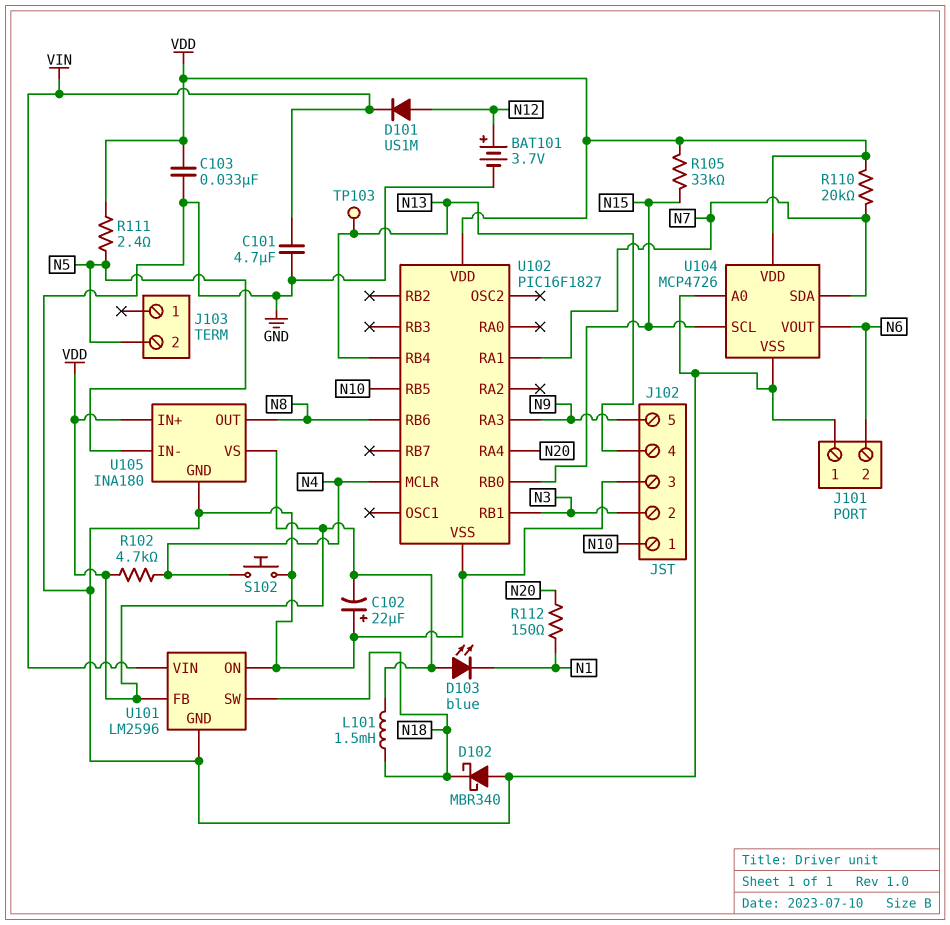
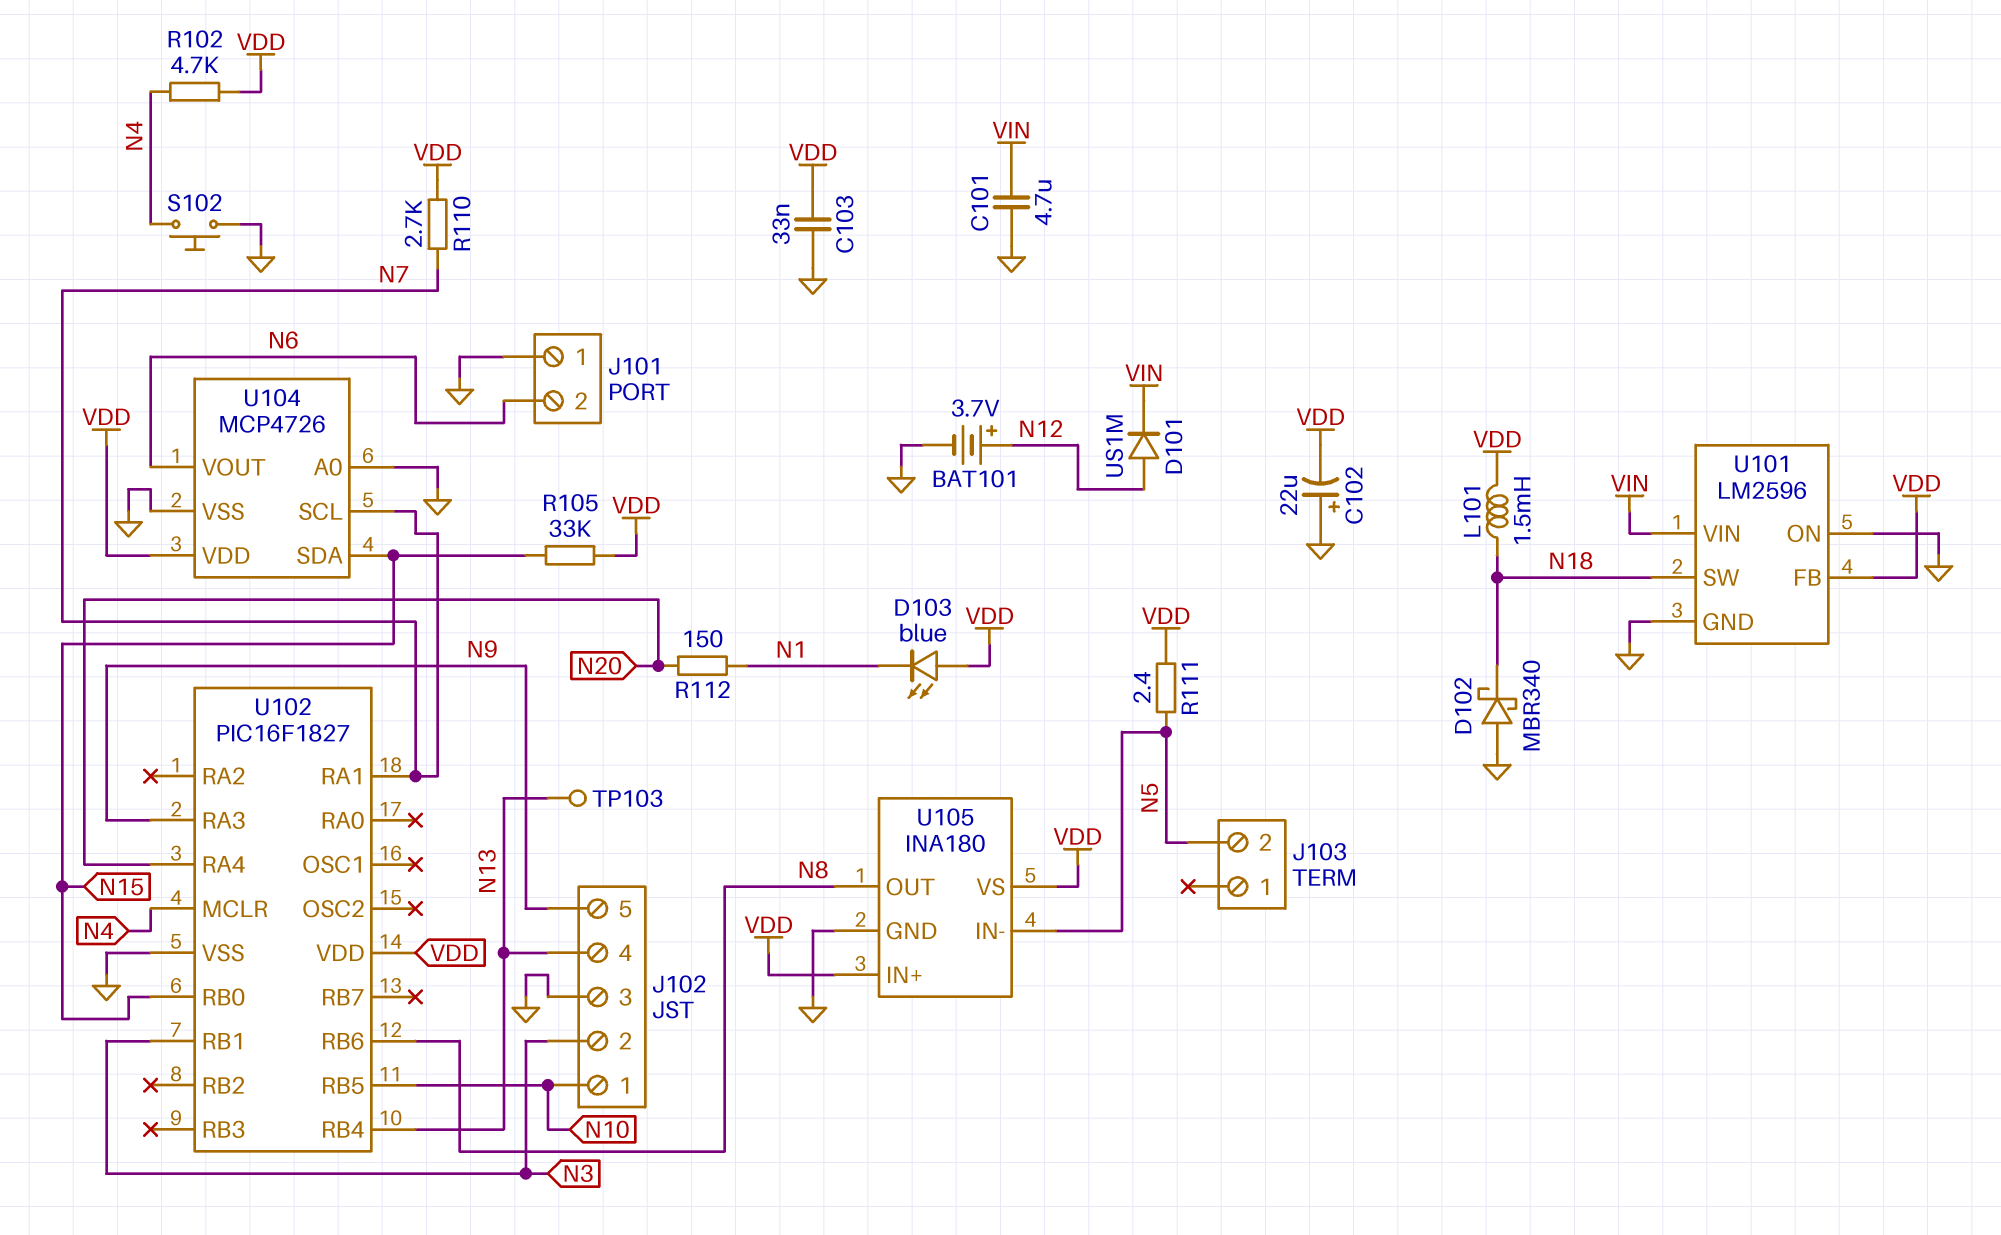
R110: 20k (N7, VDD) -> 2.7k (N7, VDD)
U104 pin SCL: N15 -> N7
U104 pin SDA: N7 -> N15

